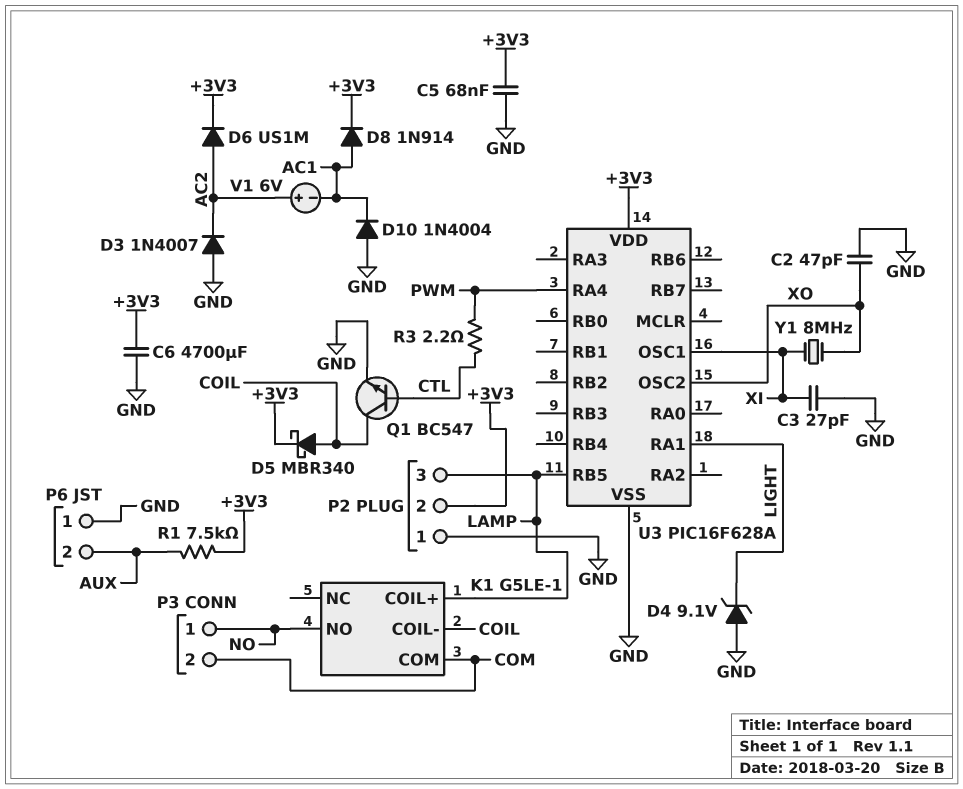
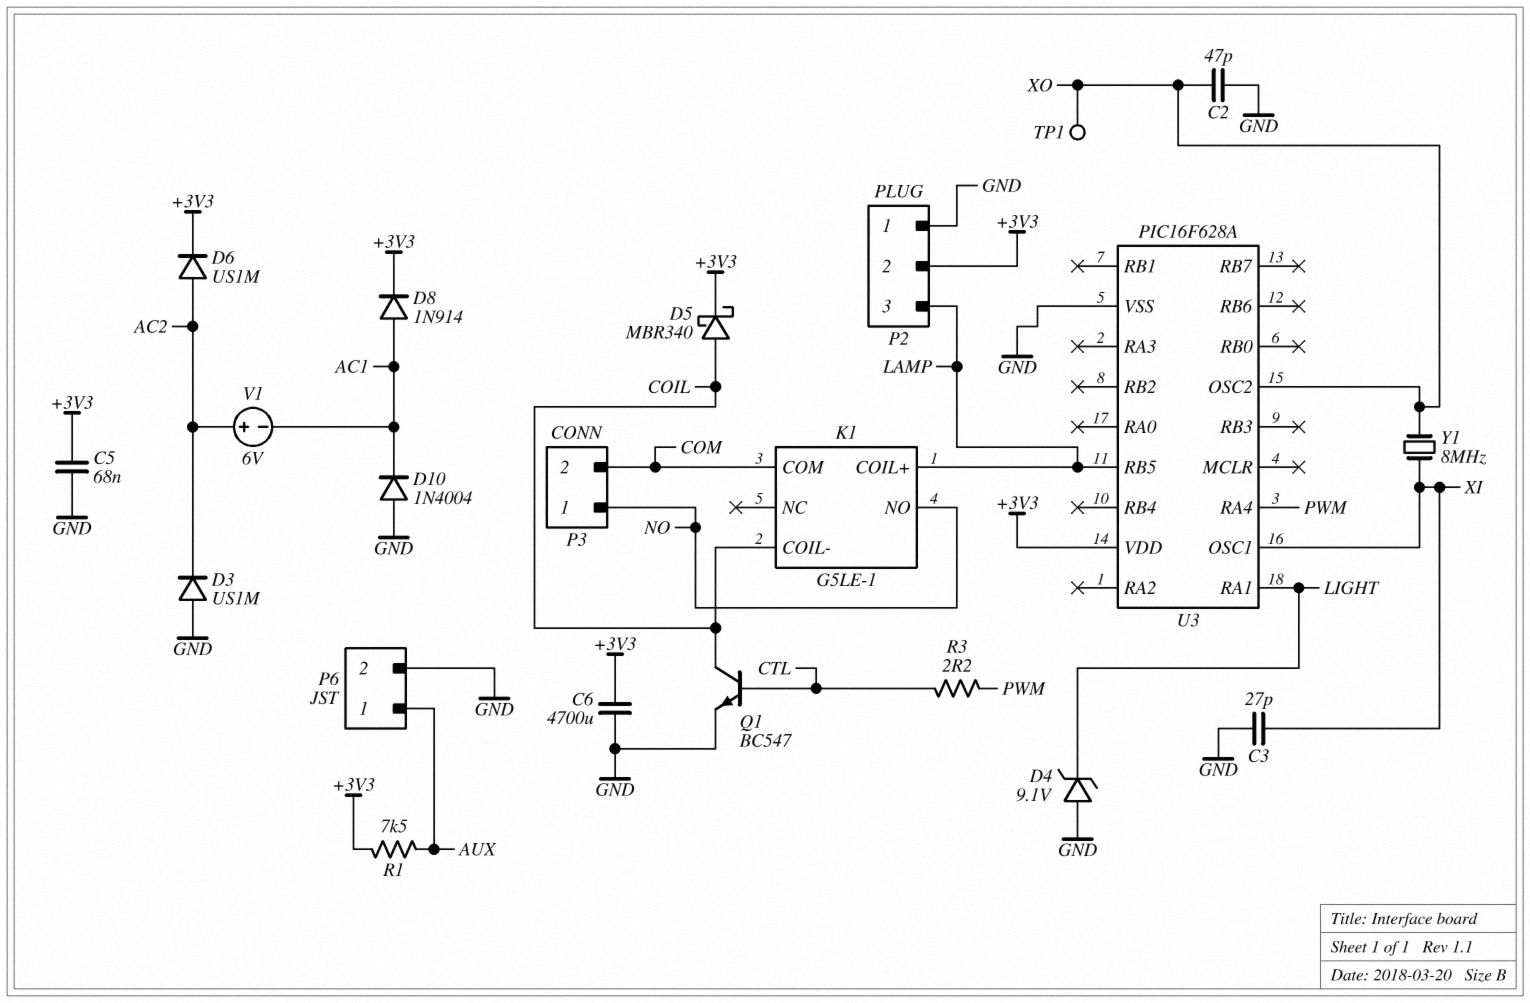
D3: diode 1N4007 (A GND, K AC2) -> diode US1M (A GND, K AC2)
P6 pin 1: GND -> AUX
P6 pin 2: AUX -> GND
TP1: none -> test point (XO)

